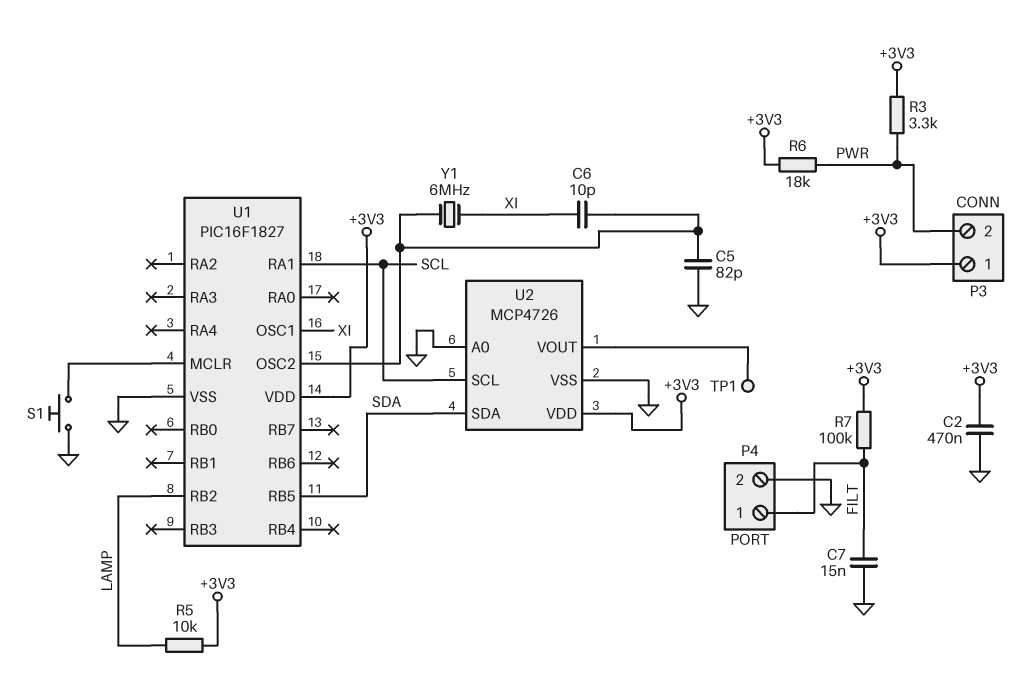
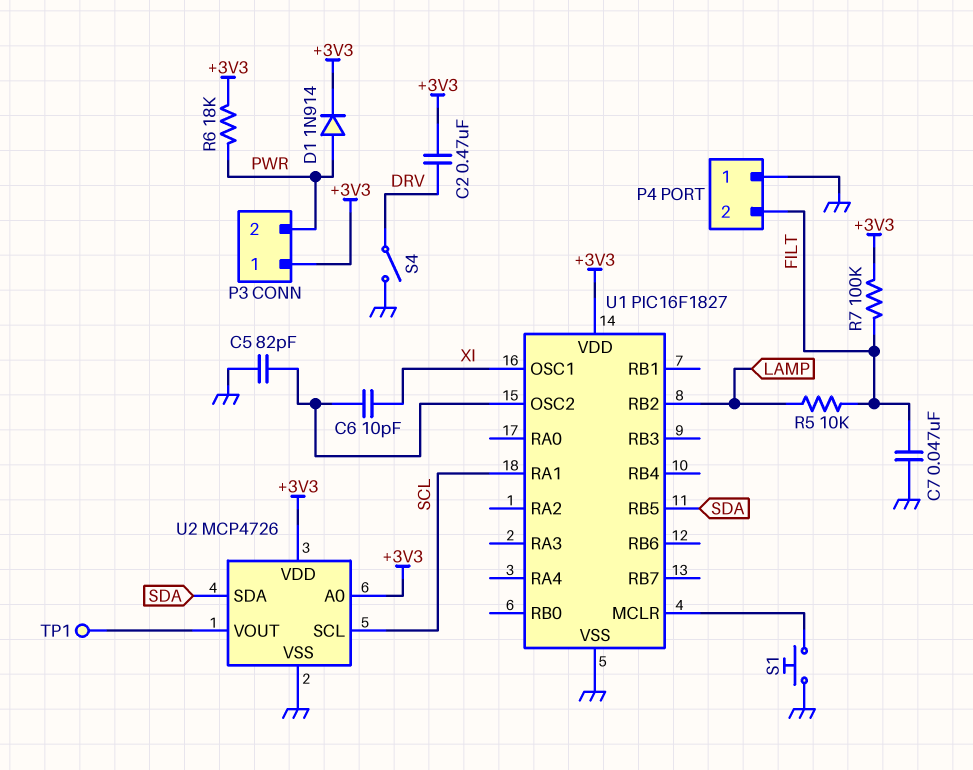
C2: 470nF (+3V3, GND) -> 470nF (+3V3, DRV)
C7: 15nF (FILT, GND) -> 47nF (FILT, GND)
D1: none -> diode 1N914 (A PWR, K +3V3)
P4 pin 1: FILT -> GND
P4 pin 2: GND -> FILT
R3: 3.3k (+3V3, PWR) -> none
R5: 10k (+3V3, LAMP) -> 10k (FILT, LAMP)
S4: none -> switch (DRV, GND)
U2 pin A0: GND -> +3V3
Y1: 6MHz (U1/OSC2, XI) -> none

